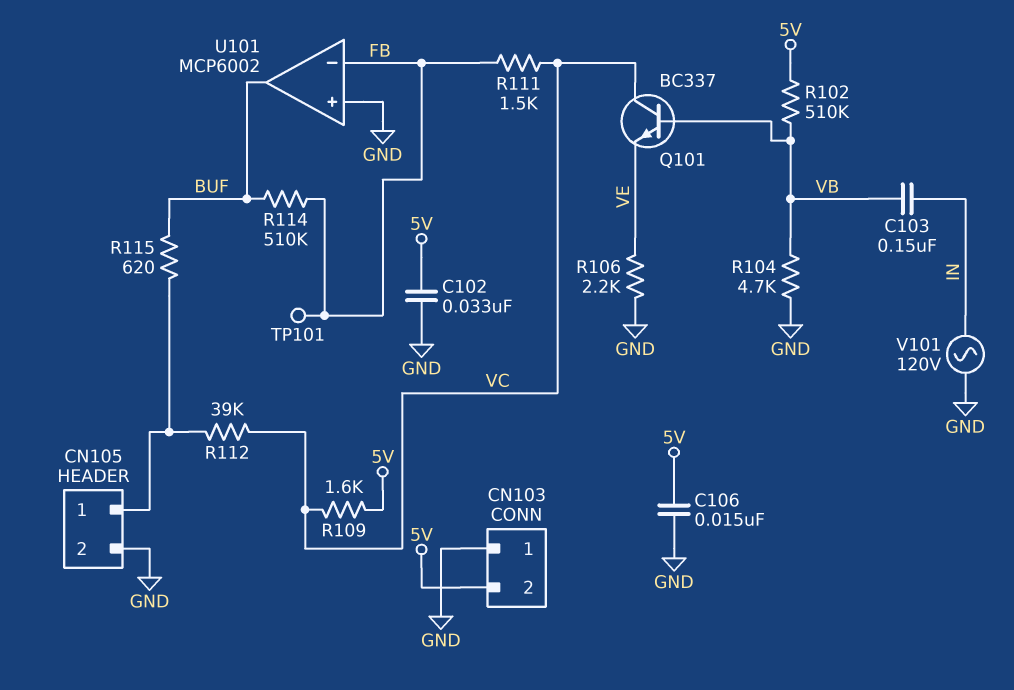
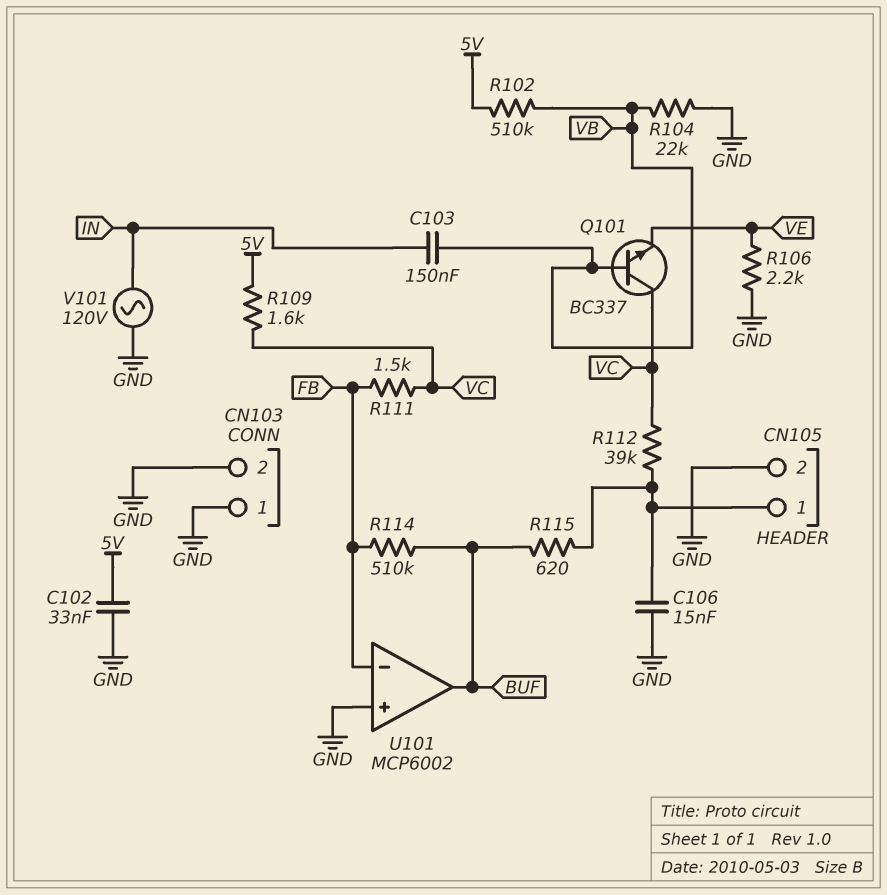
C106: 15nF (5V, GND) -> 15nF (CN105/1, GND)
CN103 pin 2: 5V -> GND
R104: 4.7k (GND, VB) -> 22k (GND, VB)
TP101: test point (FB) -> none

